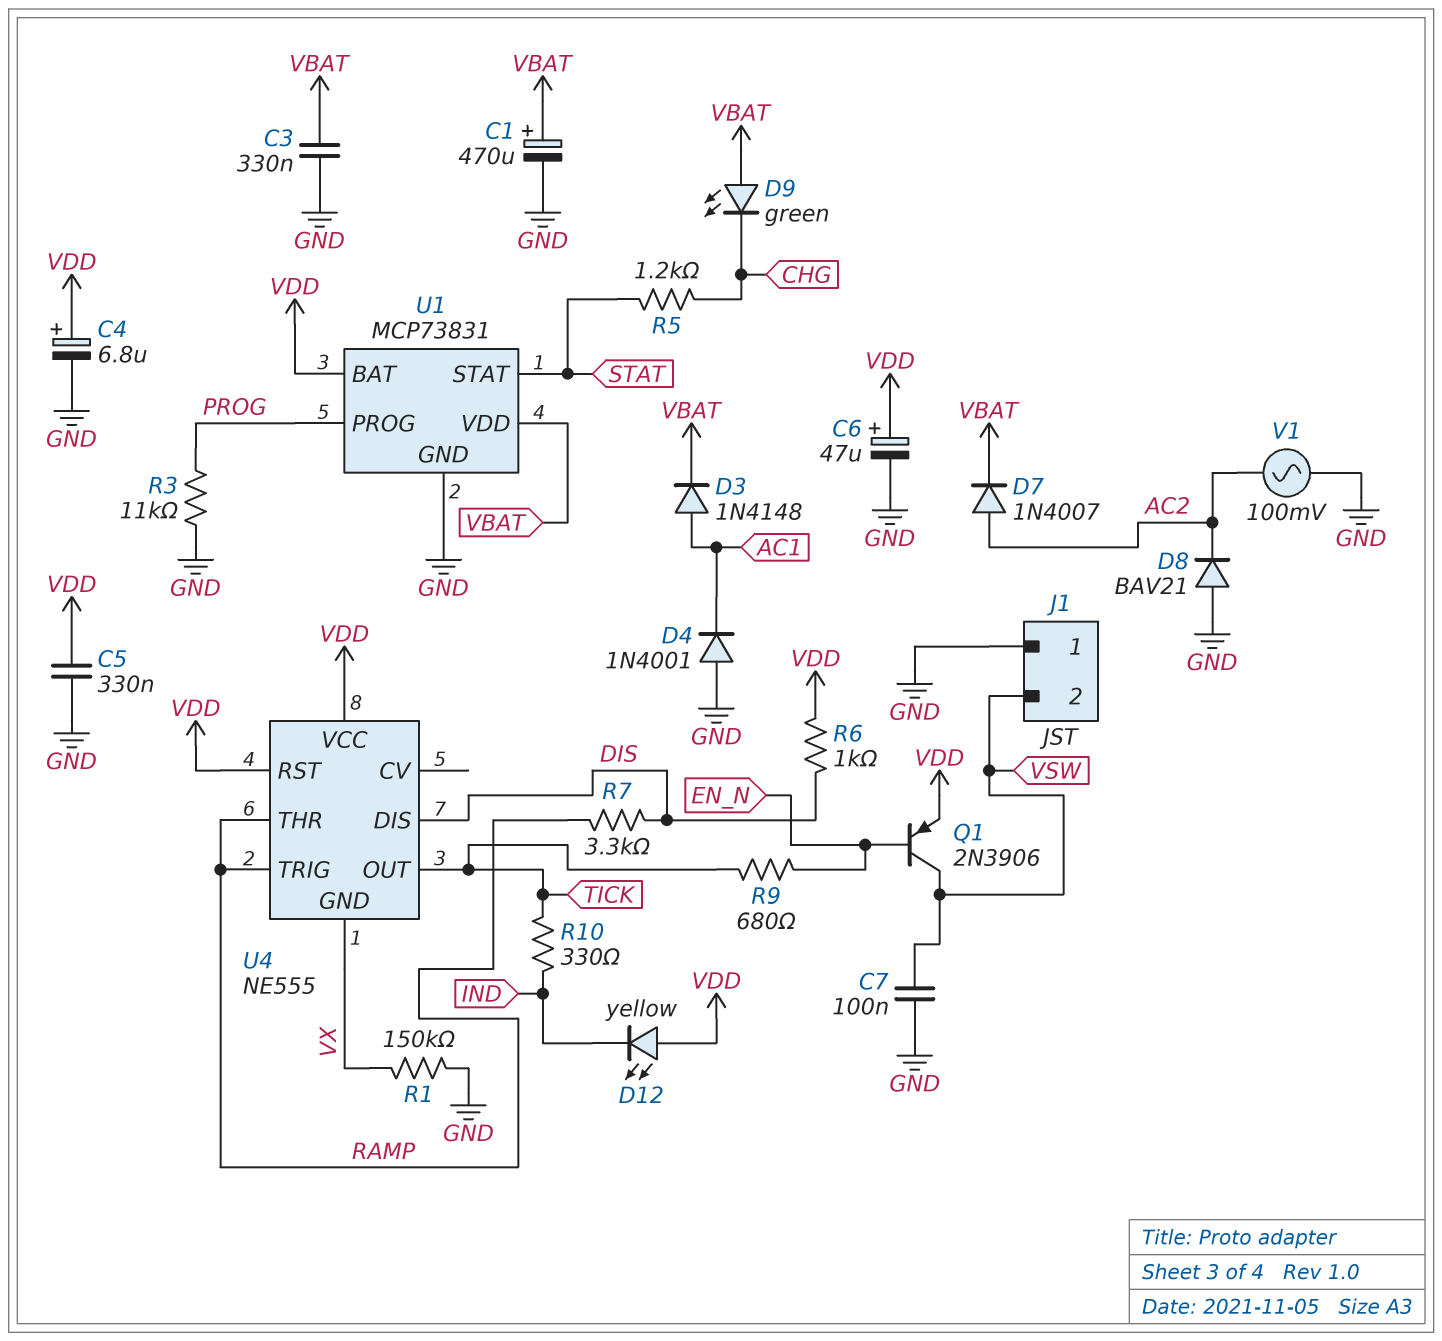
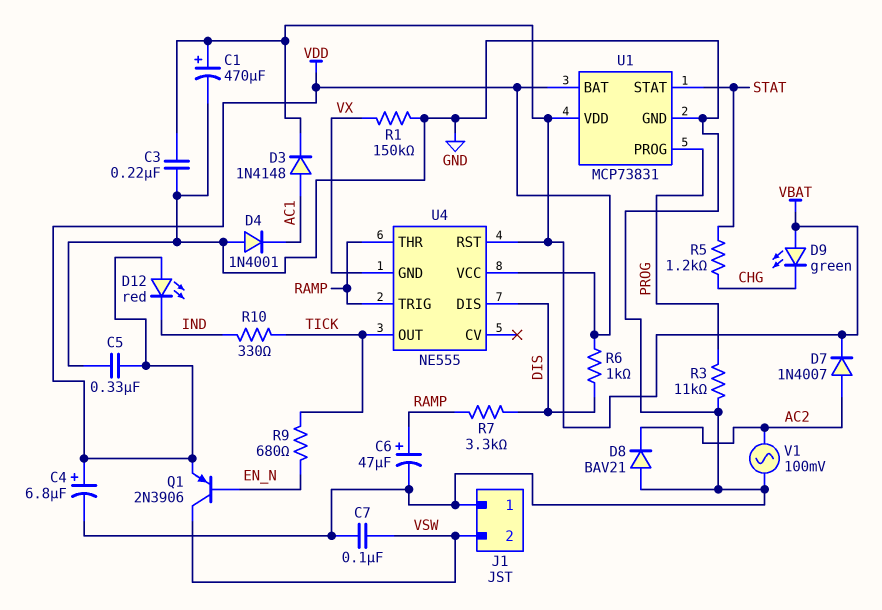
C3: 330nF (GND, VBAT) -> 220nF (GND, VBAT)
C6: 47uF (plus VDD, minus GND) -> 47uF (plus RAMP, minus GND)
D12: LED yellow (A VDD, K IND) -> LED red (A VDD, K IND)
U4 pin RST: VDD -> VBAT

